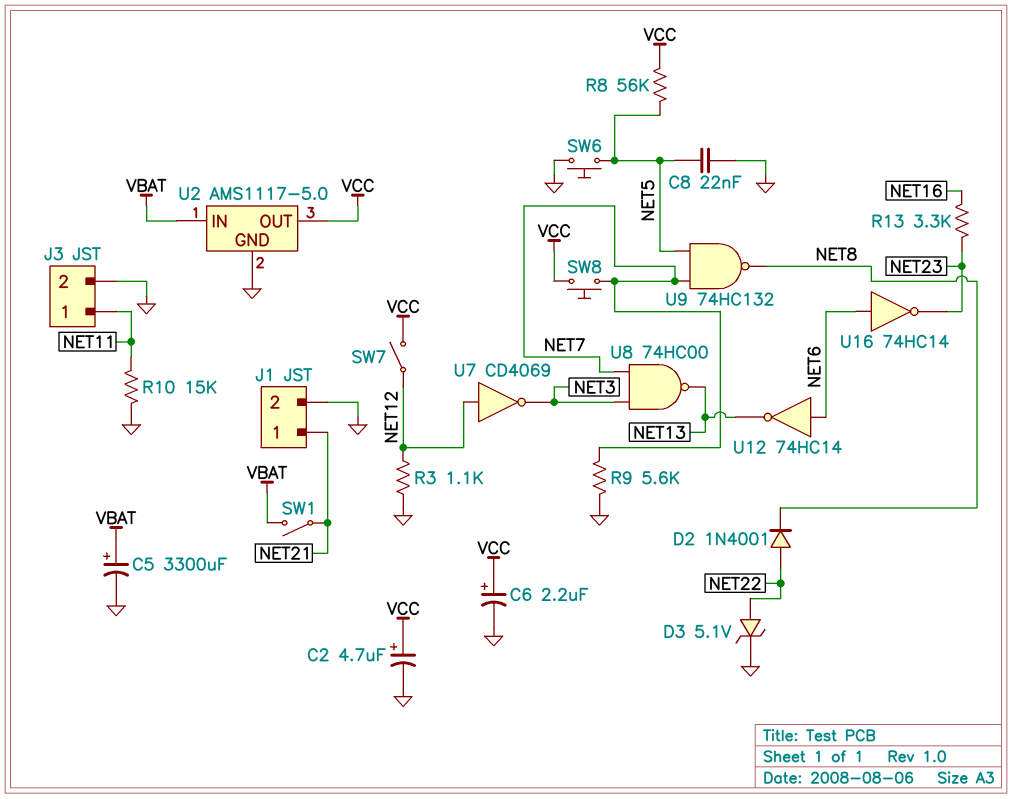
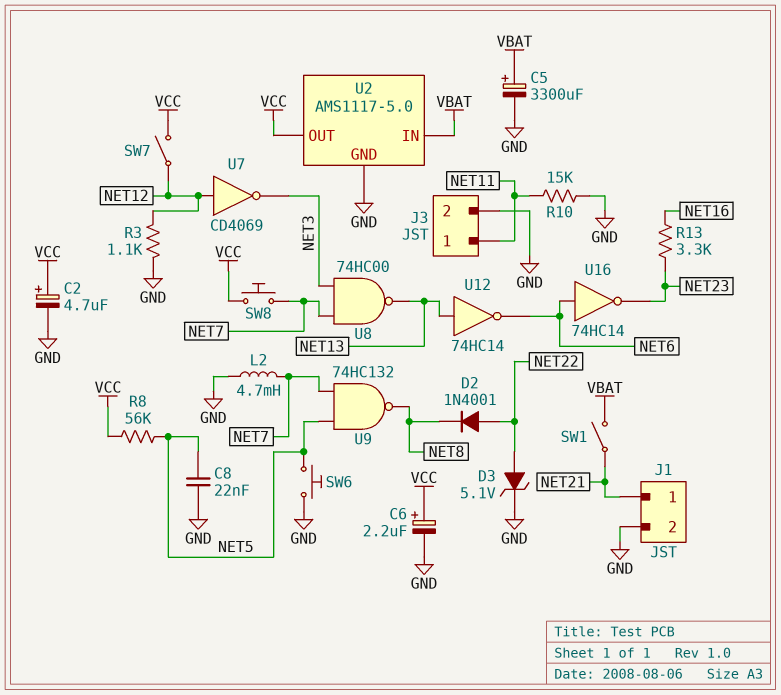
L2: none -> 4.7mH (GND, NET7)
R9: 5.6k (GND, NET7) -> none
U12: NOT 74HC14 (in NET6, out NET13) -> NOT 74HC14 (in NET13, out NET6)

